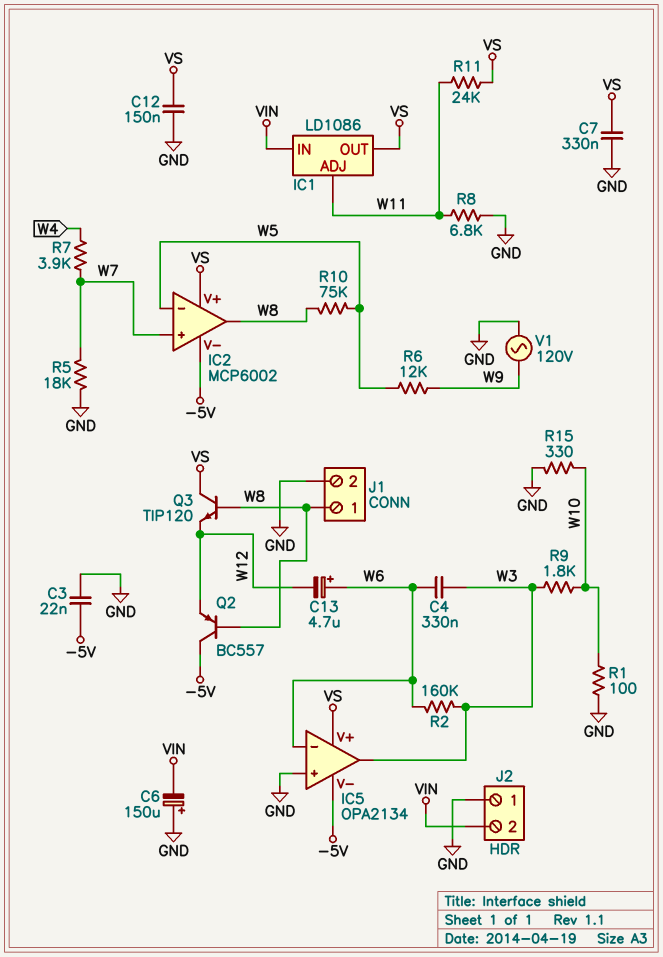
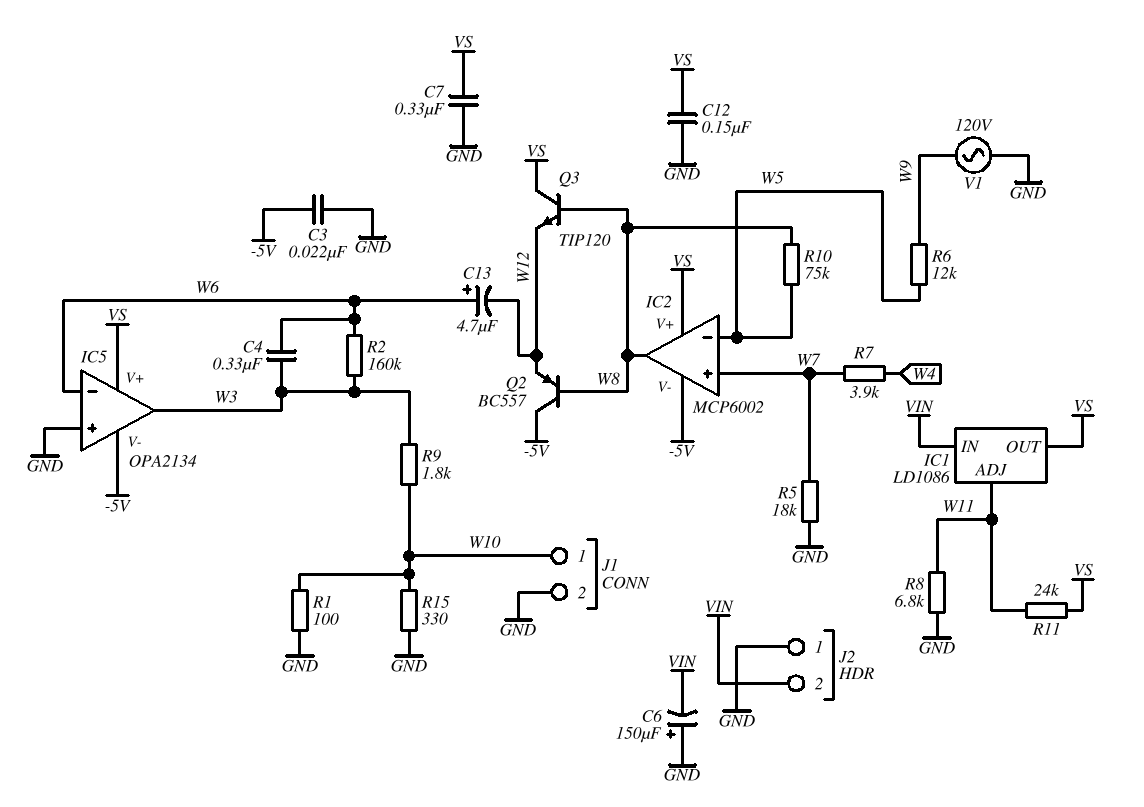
J1 pin 1: W8 -> W10

